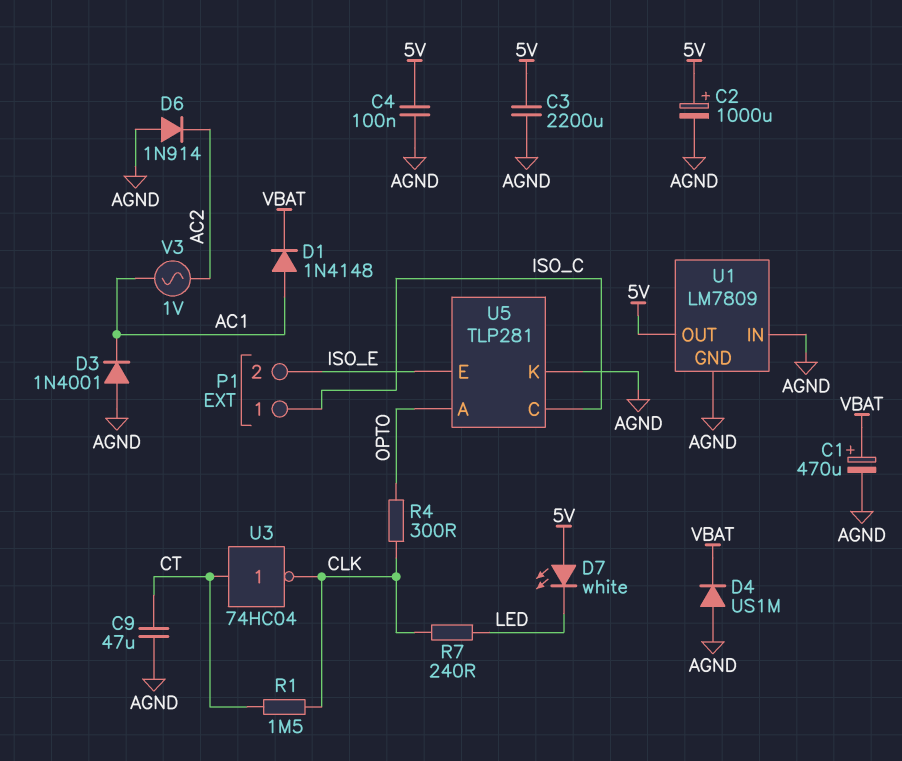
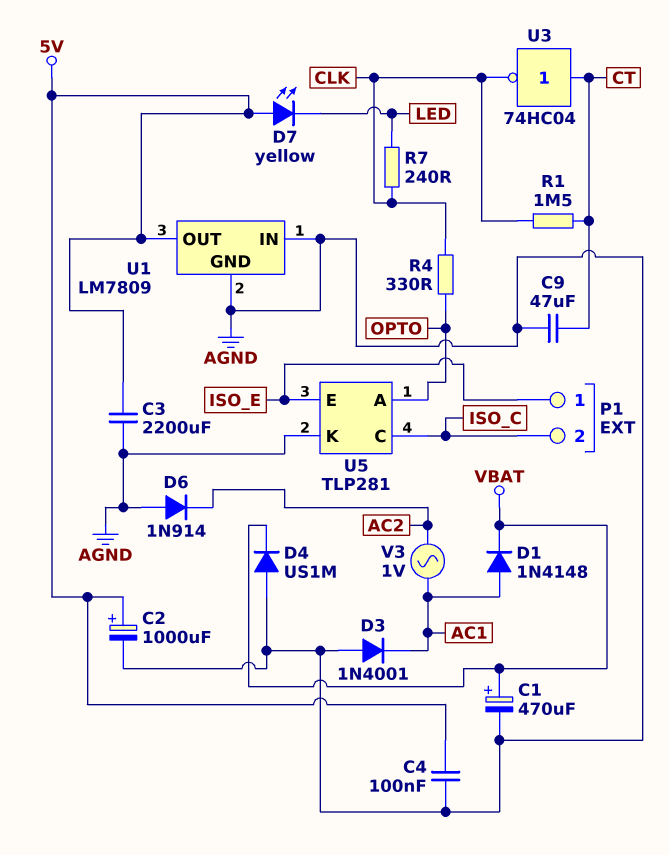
D7: LED white (A 5V, K LED) -> LED yellow (A 5V, K LED)
P1 pin 1: ISO_C -> ISO_E
P1 pin 2: ISO_E -> ISO_C
R4: 300 (CLK, OPTO) -> 330 (CLK, OPTO)

